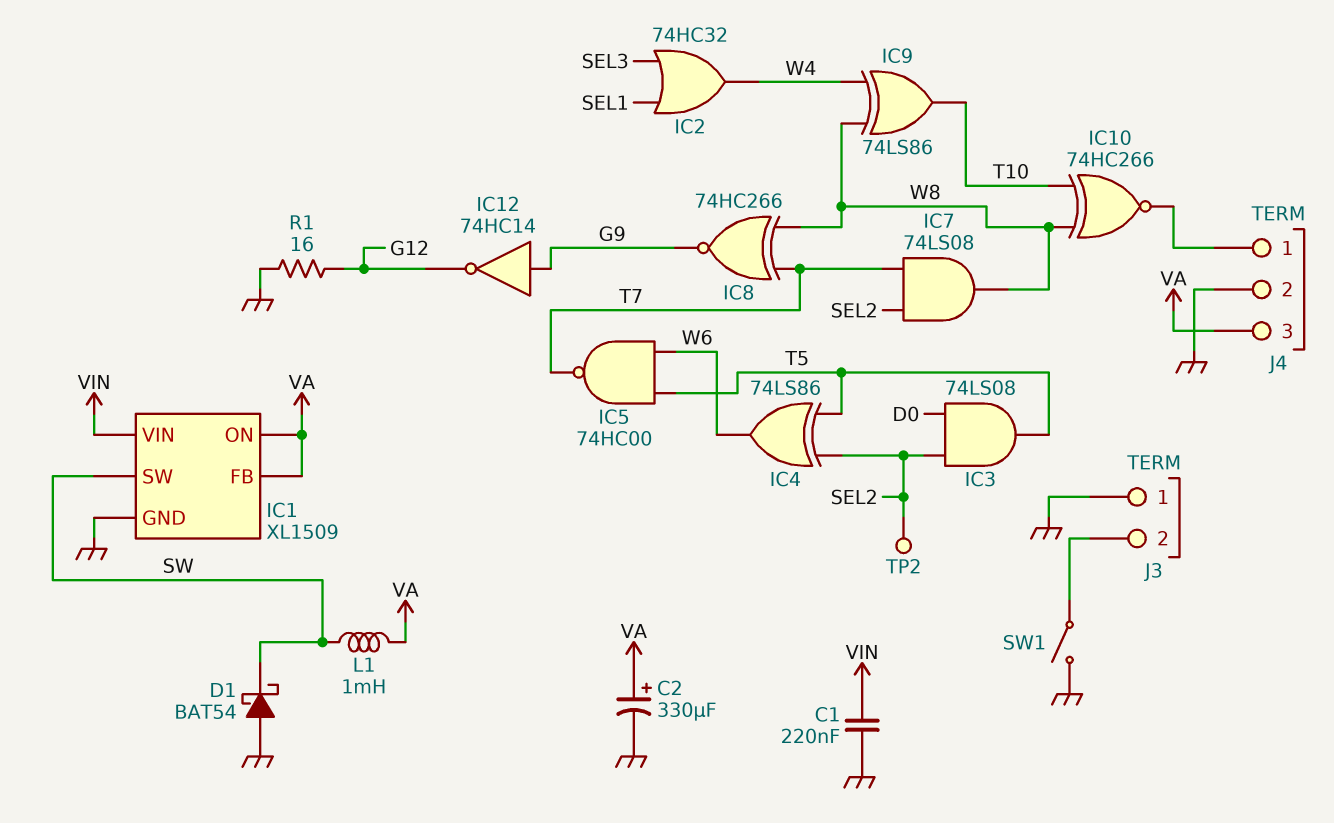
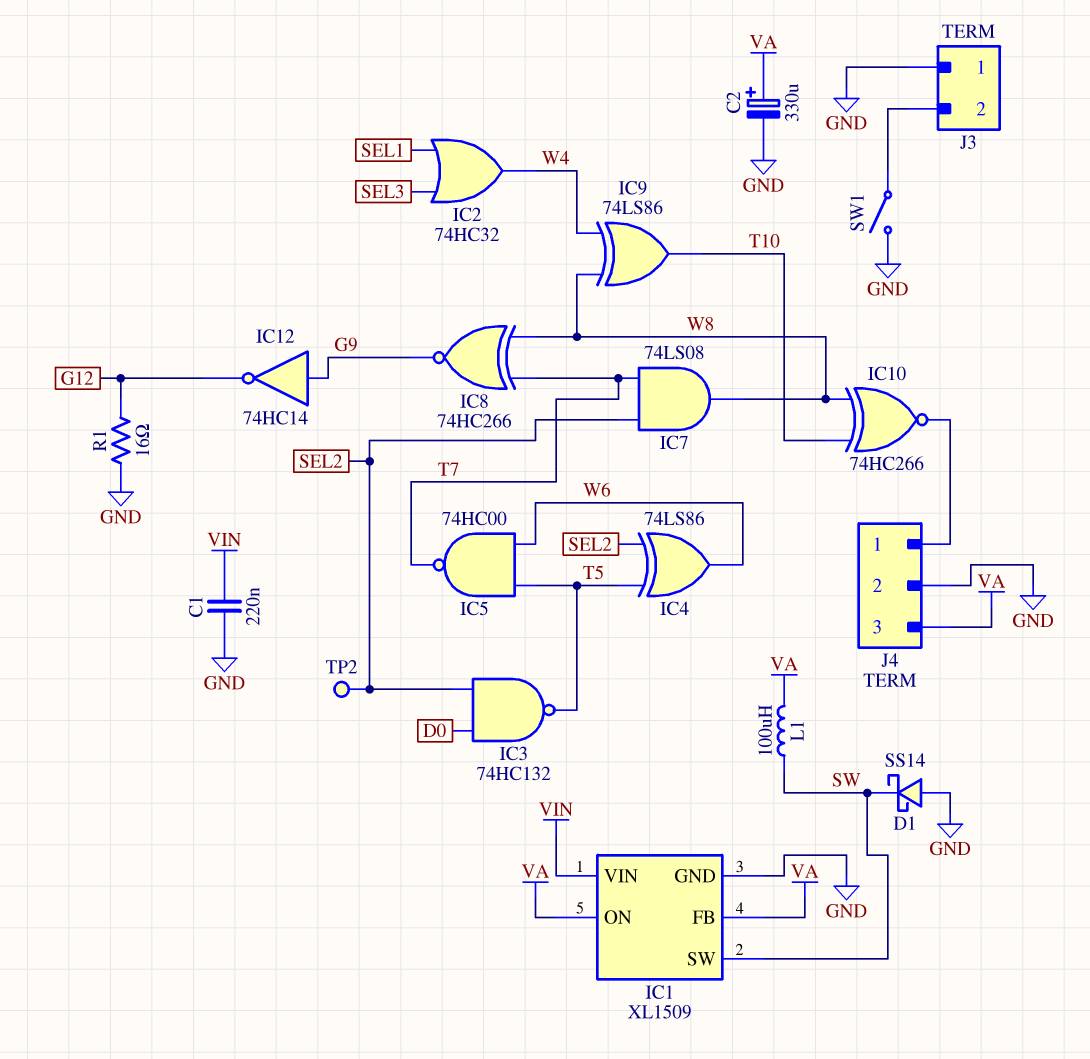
D1: schottky BAT54 (A GND, K SW) -> schottky SS14 (A GND, K SW)
IC3: AND 74LS08 (in D0, in SEL2, out T5) -> NAND 74HC132 (in D0, in SEL2, out T5)
L1: 1mH (SW, VA) -> 100uH (SW, VA)

